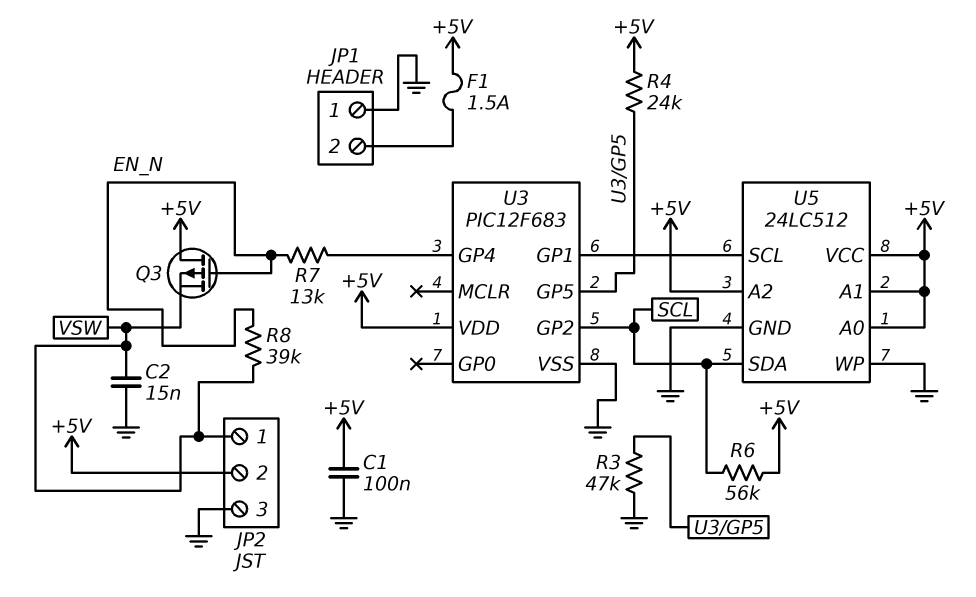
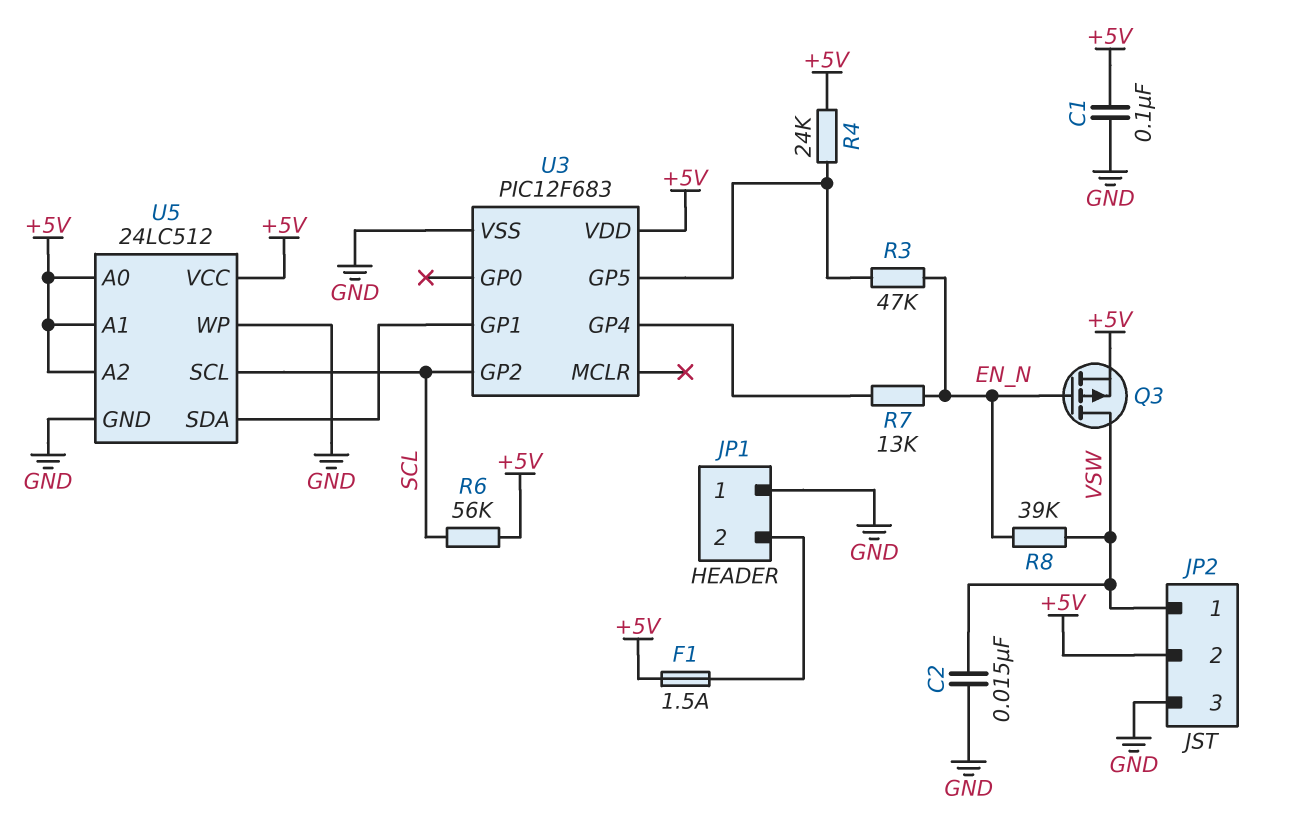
Q3: PMOS (G EN_N, D +5V, S VSW) -> PMOS (G EN_N, D VSW, S +5V)
R3: 47k (GND, U3/GP5) -> 47k (EN_N, U3/GP5)
U5 pin SCL: U3/GP1 -> SCL
U5 pin SDA: SCL -> U3/GP1

